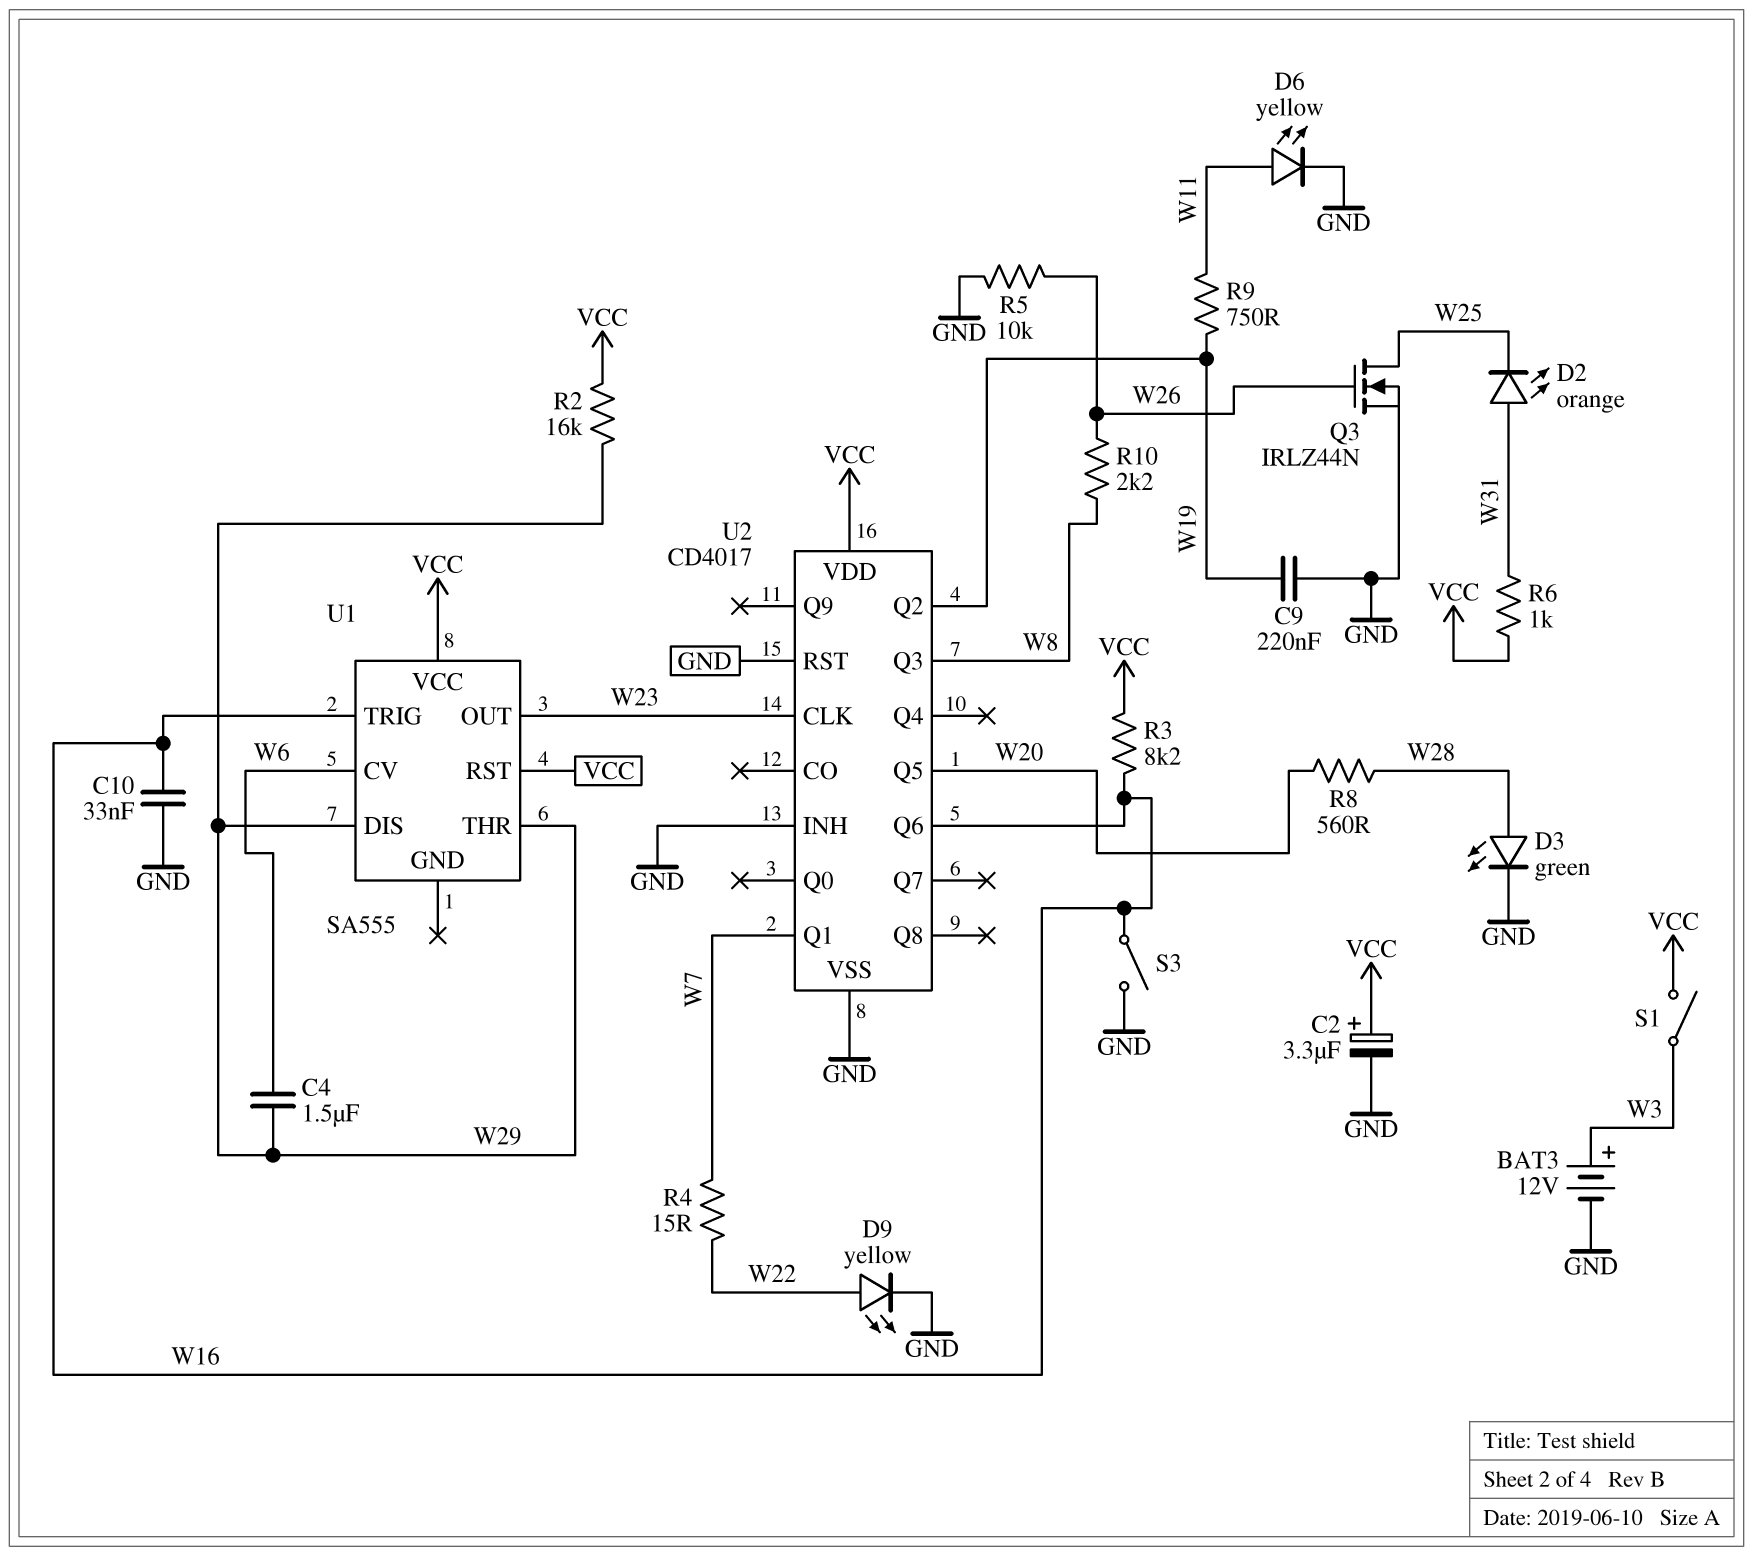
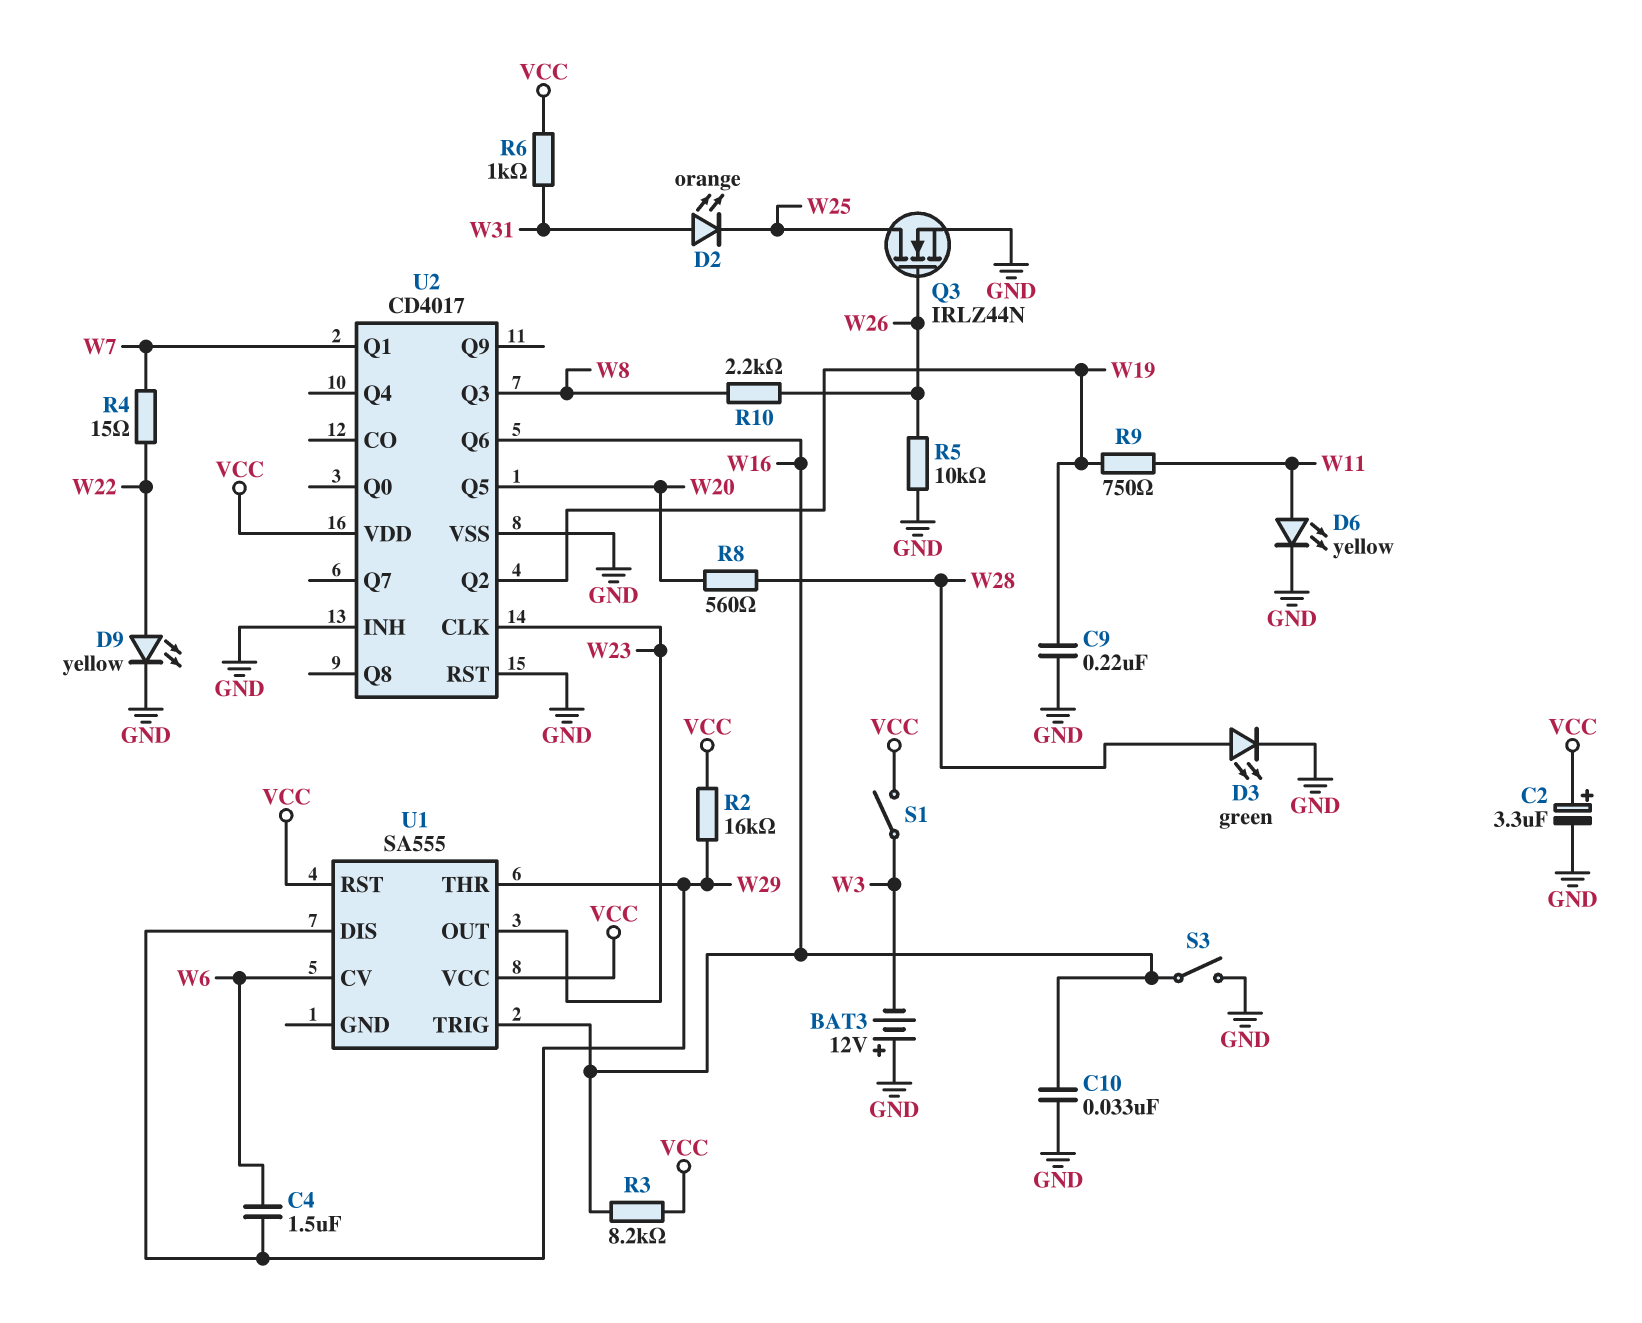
BAT3: 12V (plus W3, minus GND) -> 12V (plus GND, minus W3)

